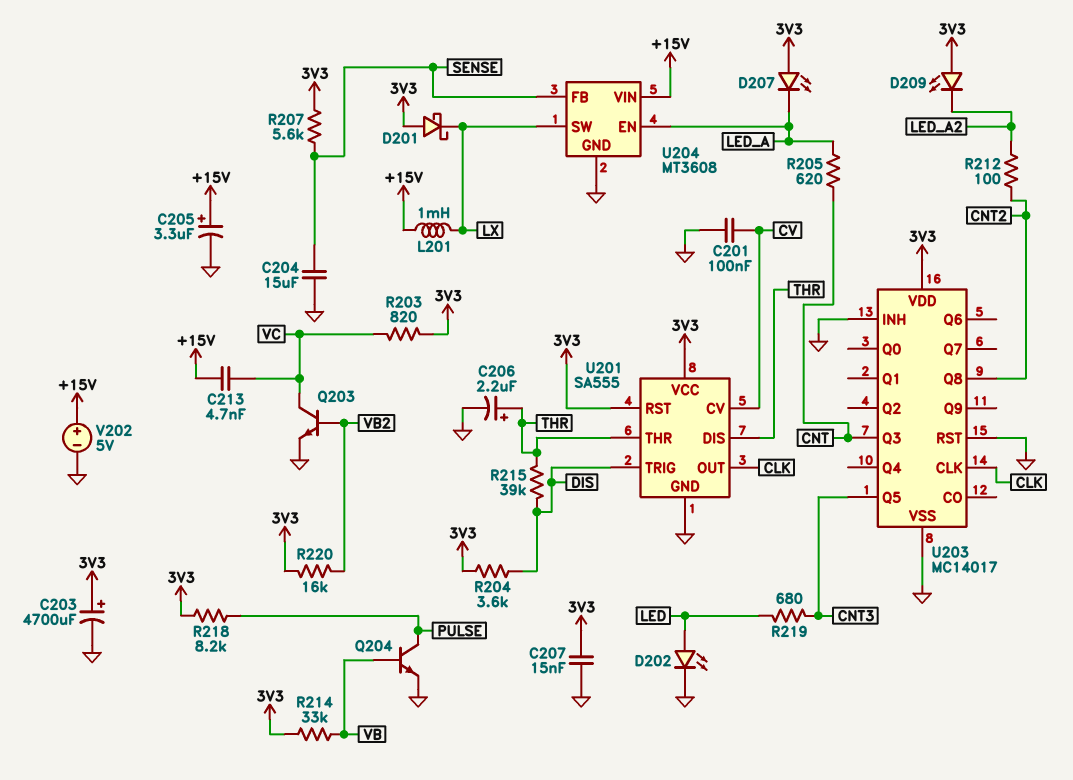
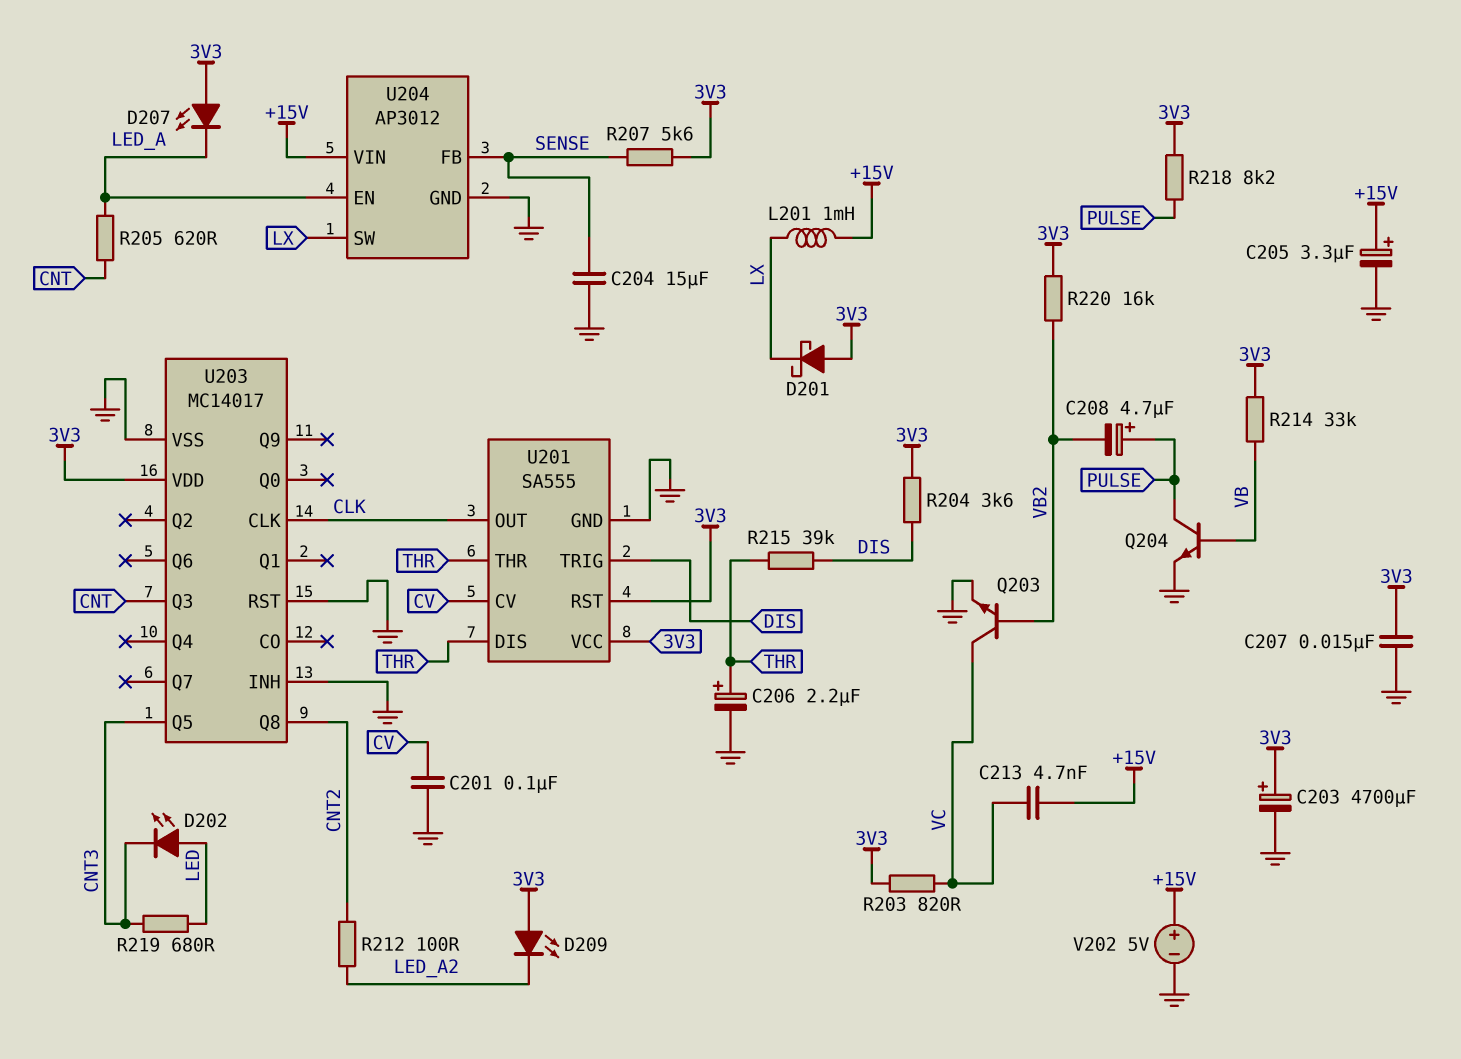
C208: none -> 4.7uF (plus PULSE, minus VB2)
D202: LED (A LED, K GND) -> LED (A LED, K CNT3)
U204: MT3608 -> AP3012

